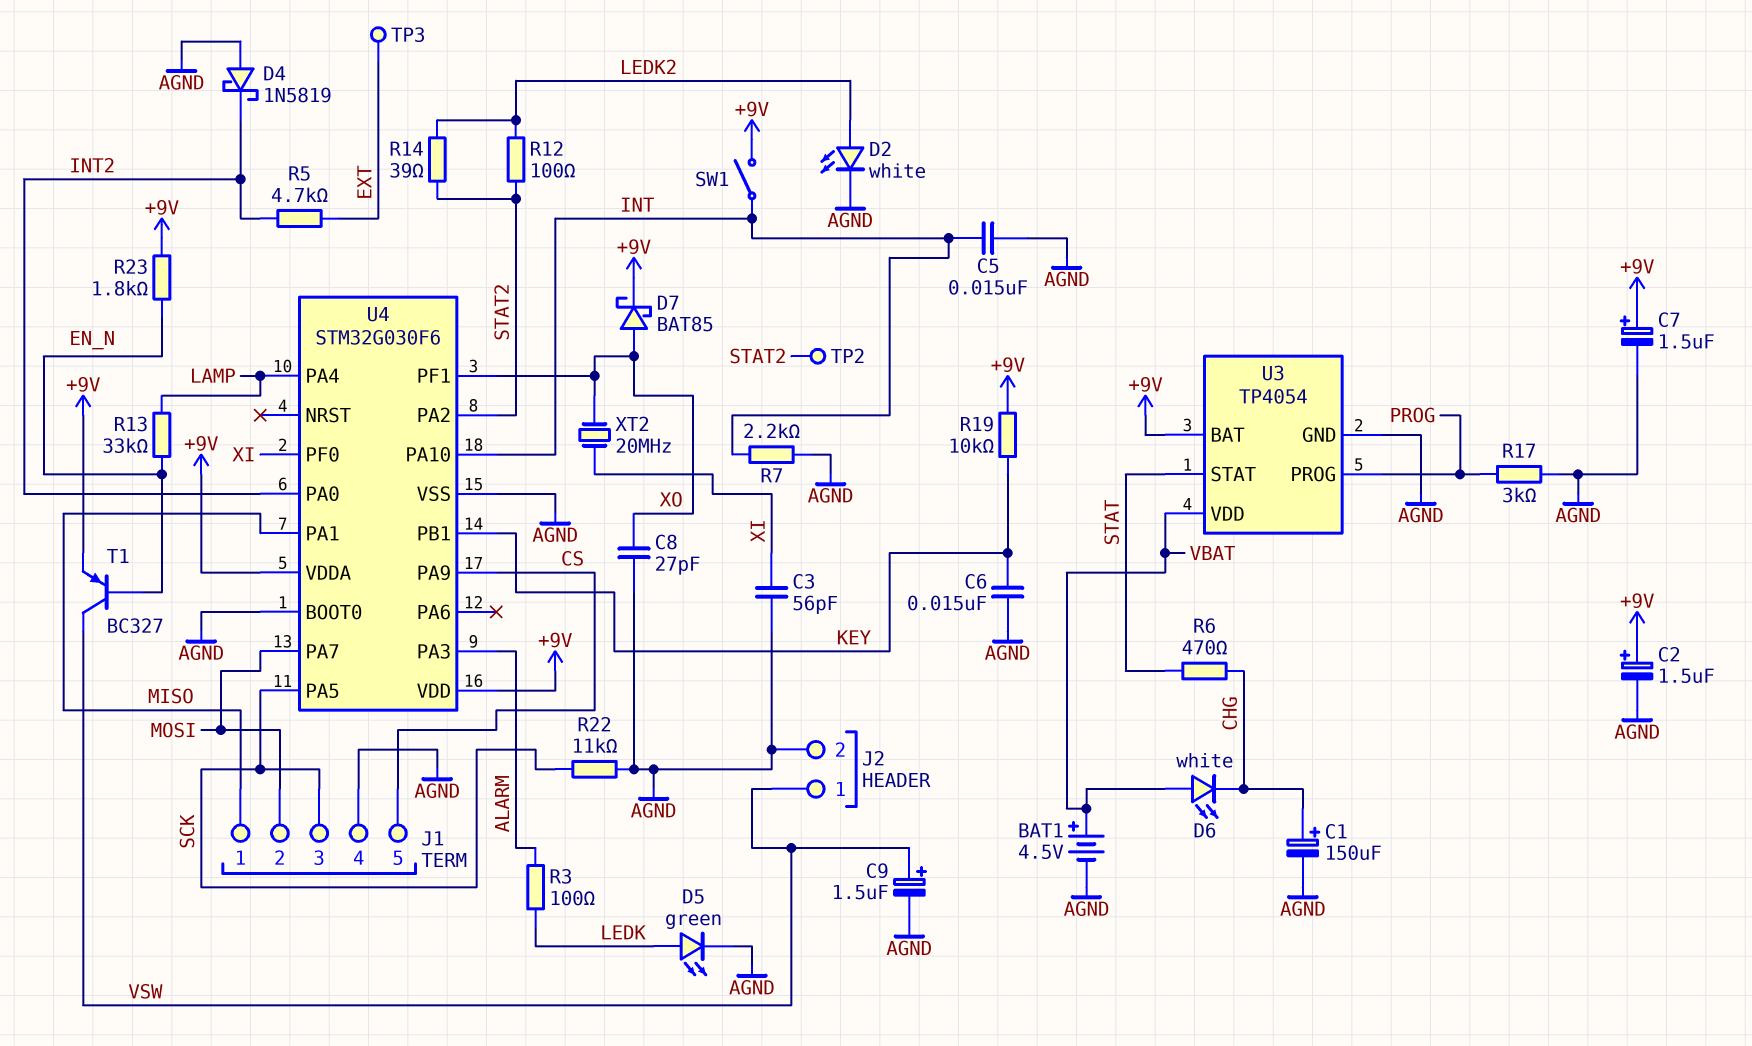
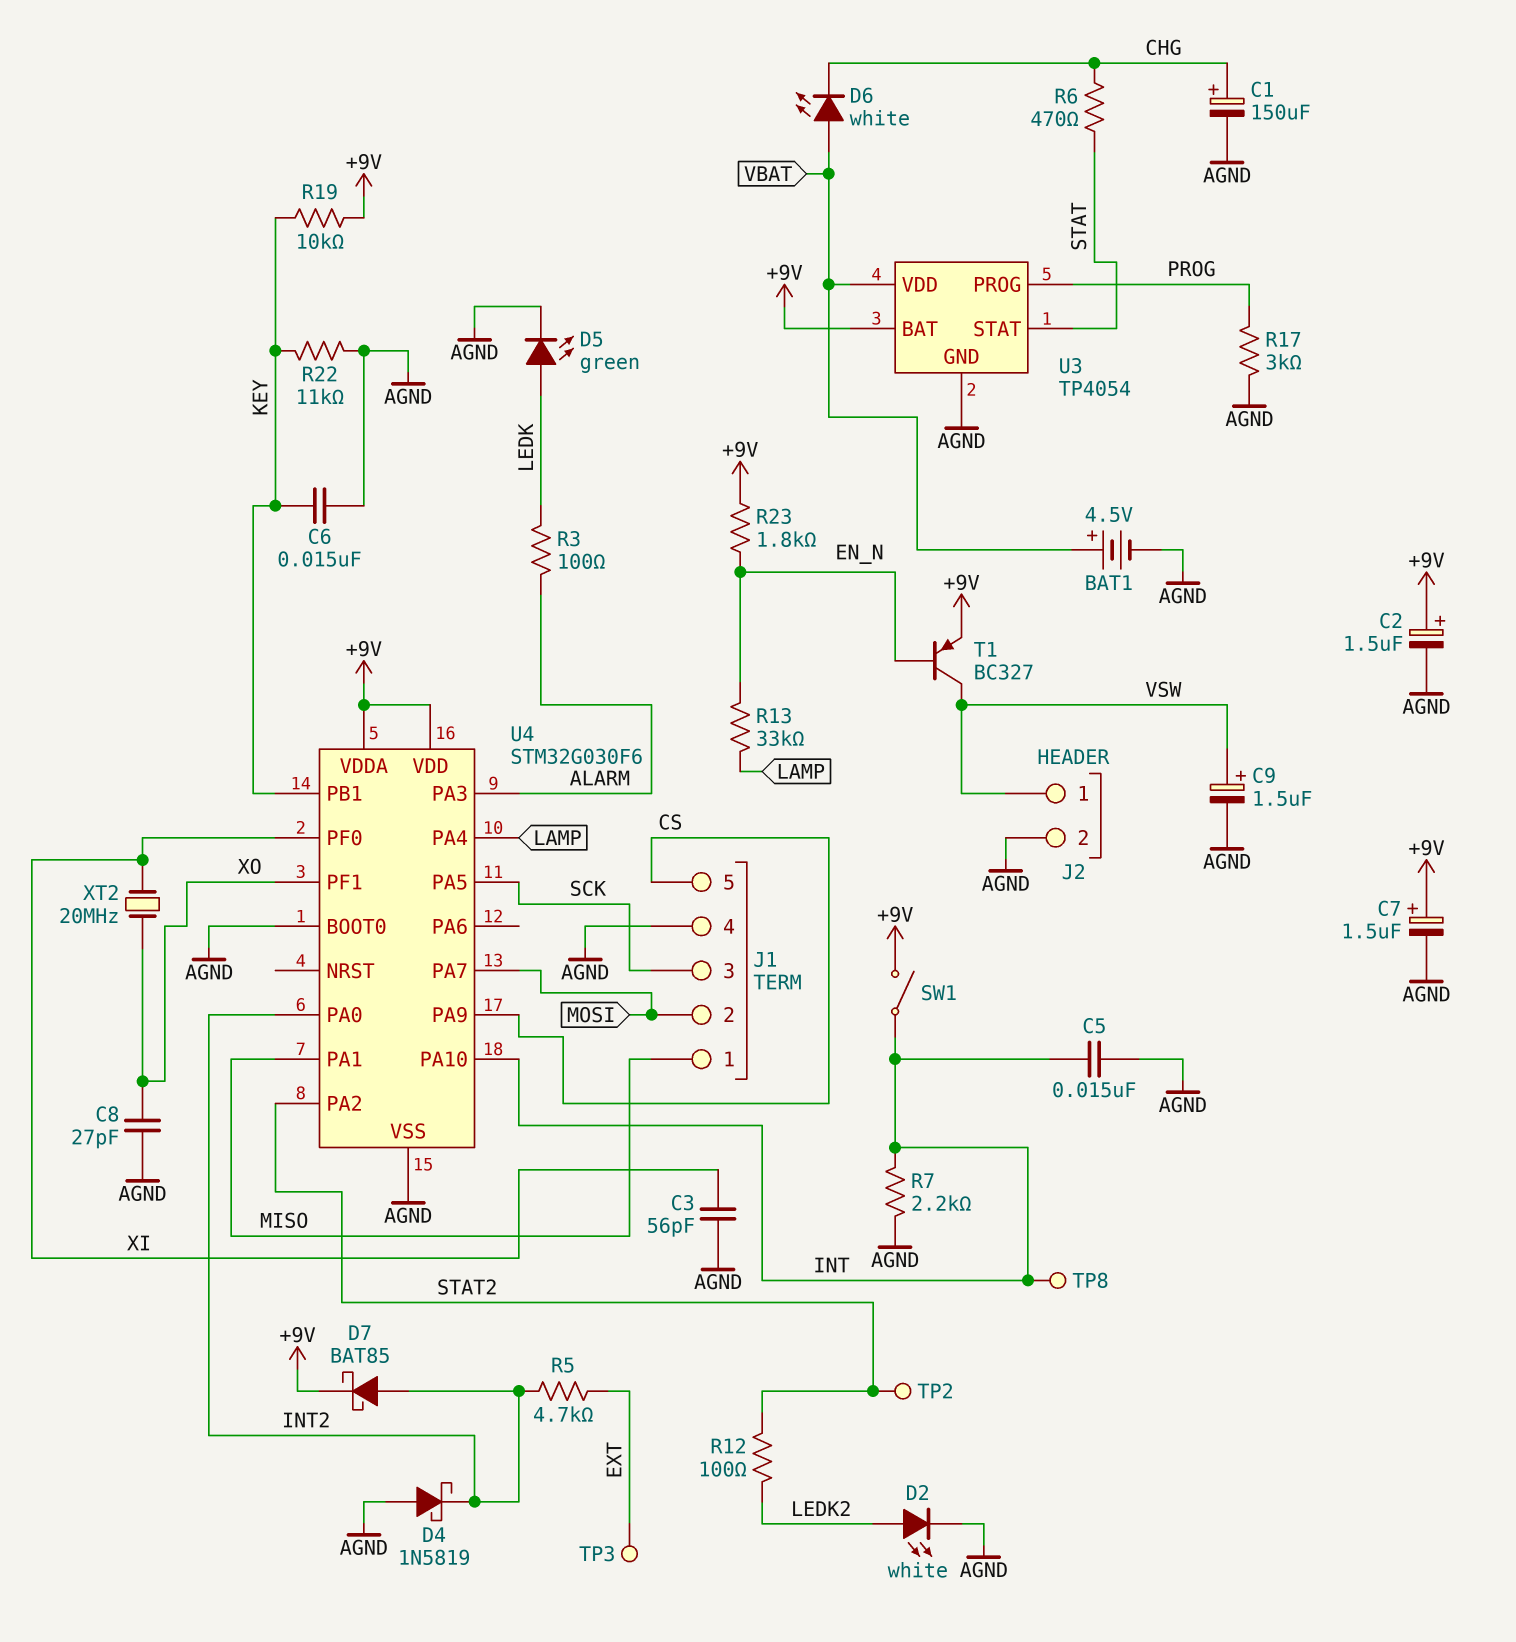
D7: schottky BAT85 (A XO, K +9V) -> schottky BAT85 (A INT2, K +9V)
R14: 39 (LEDK2, STAT2) -> none
R22: 11k (AGND, SCK) -> 11k (AGND, KEY)
TP8: none -> test point (INT)

